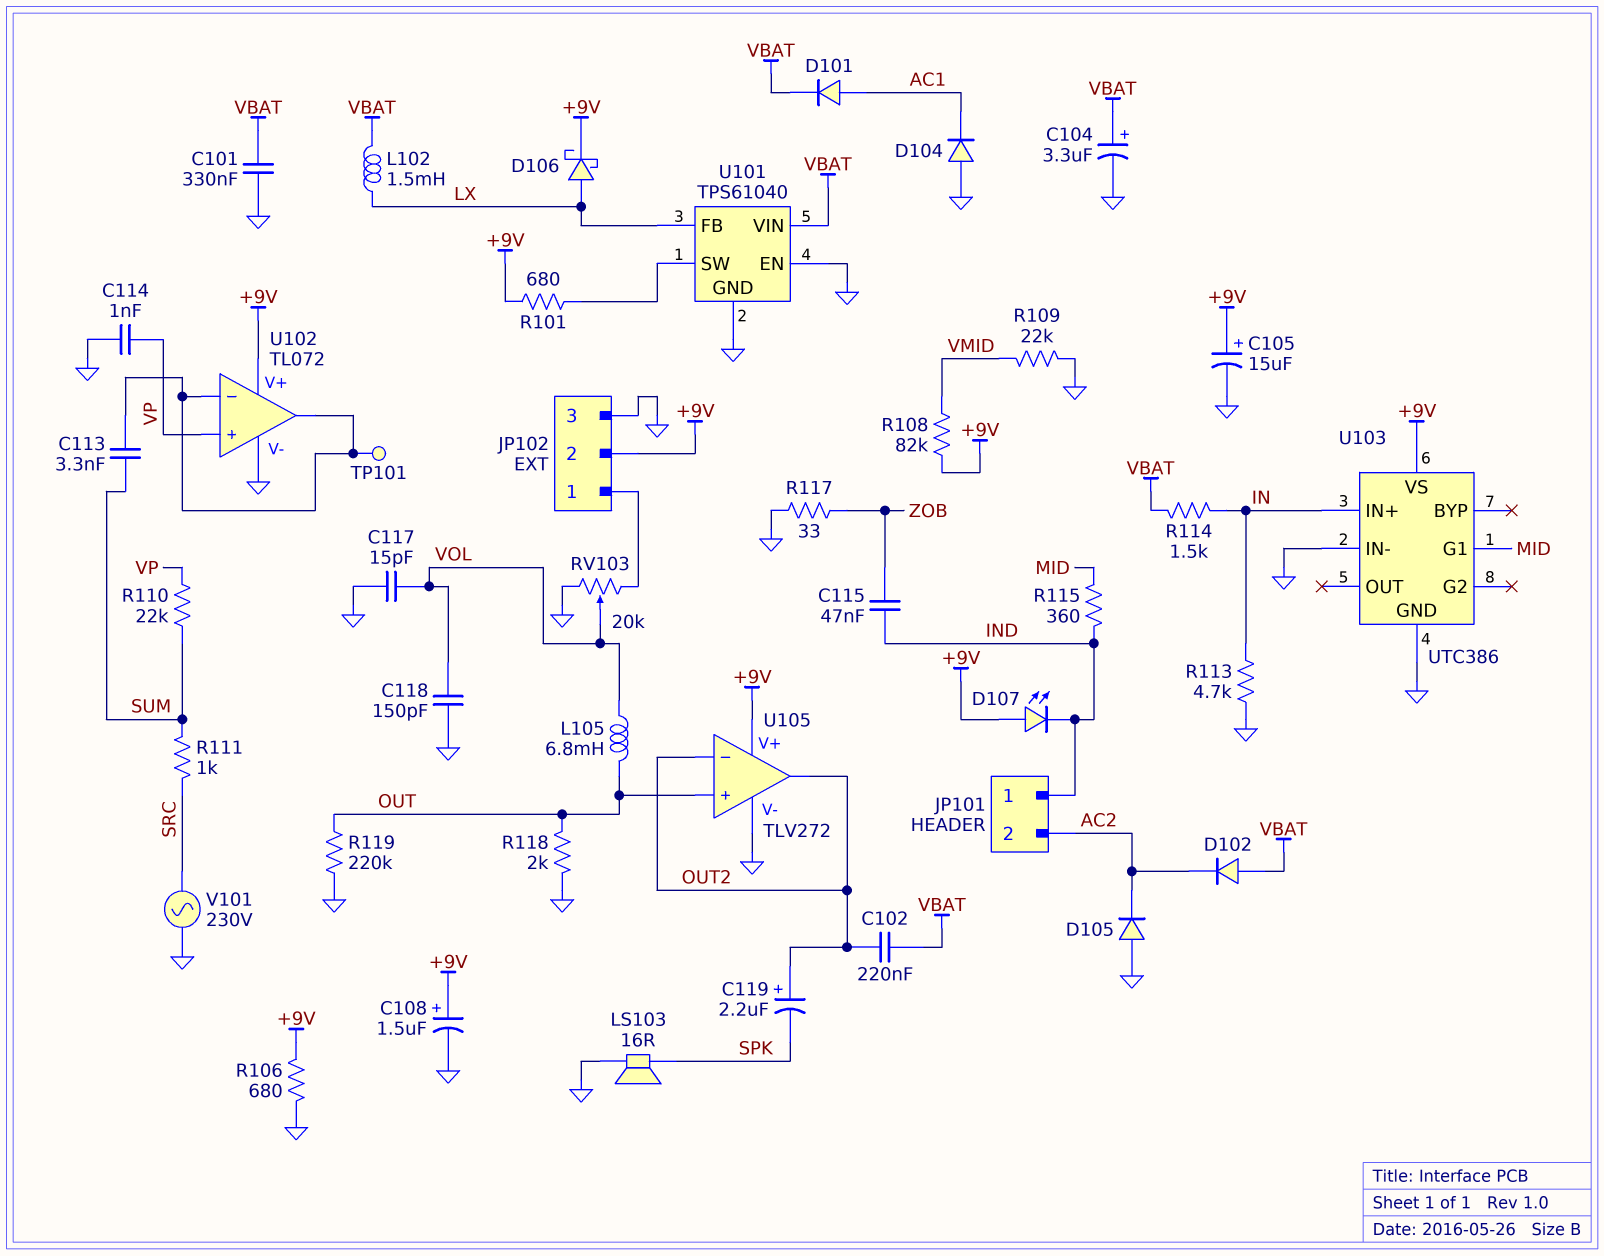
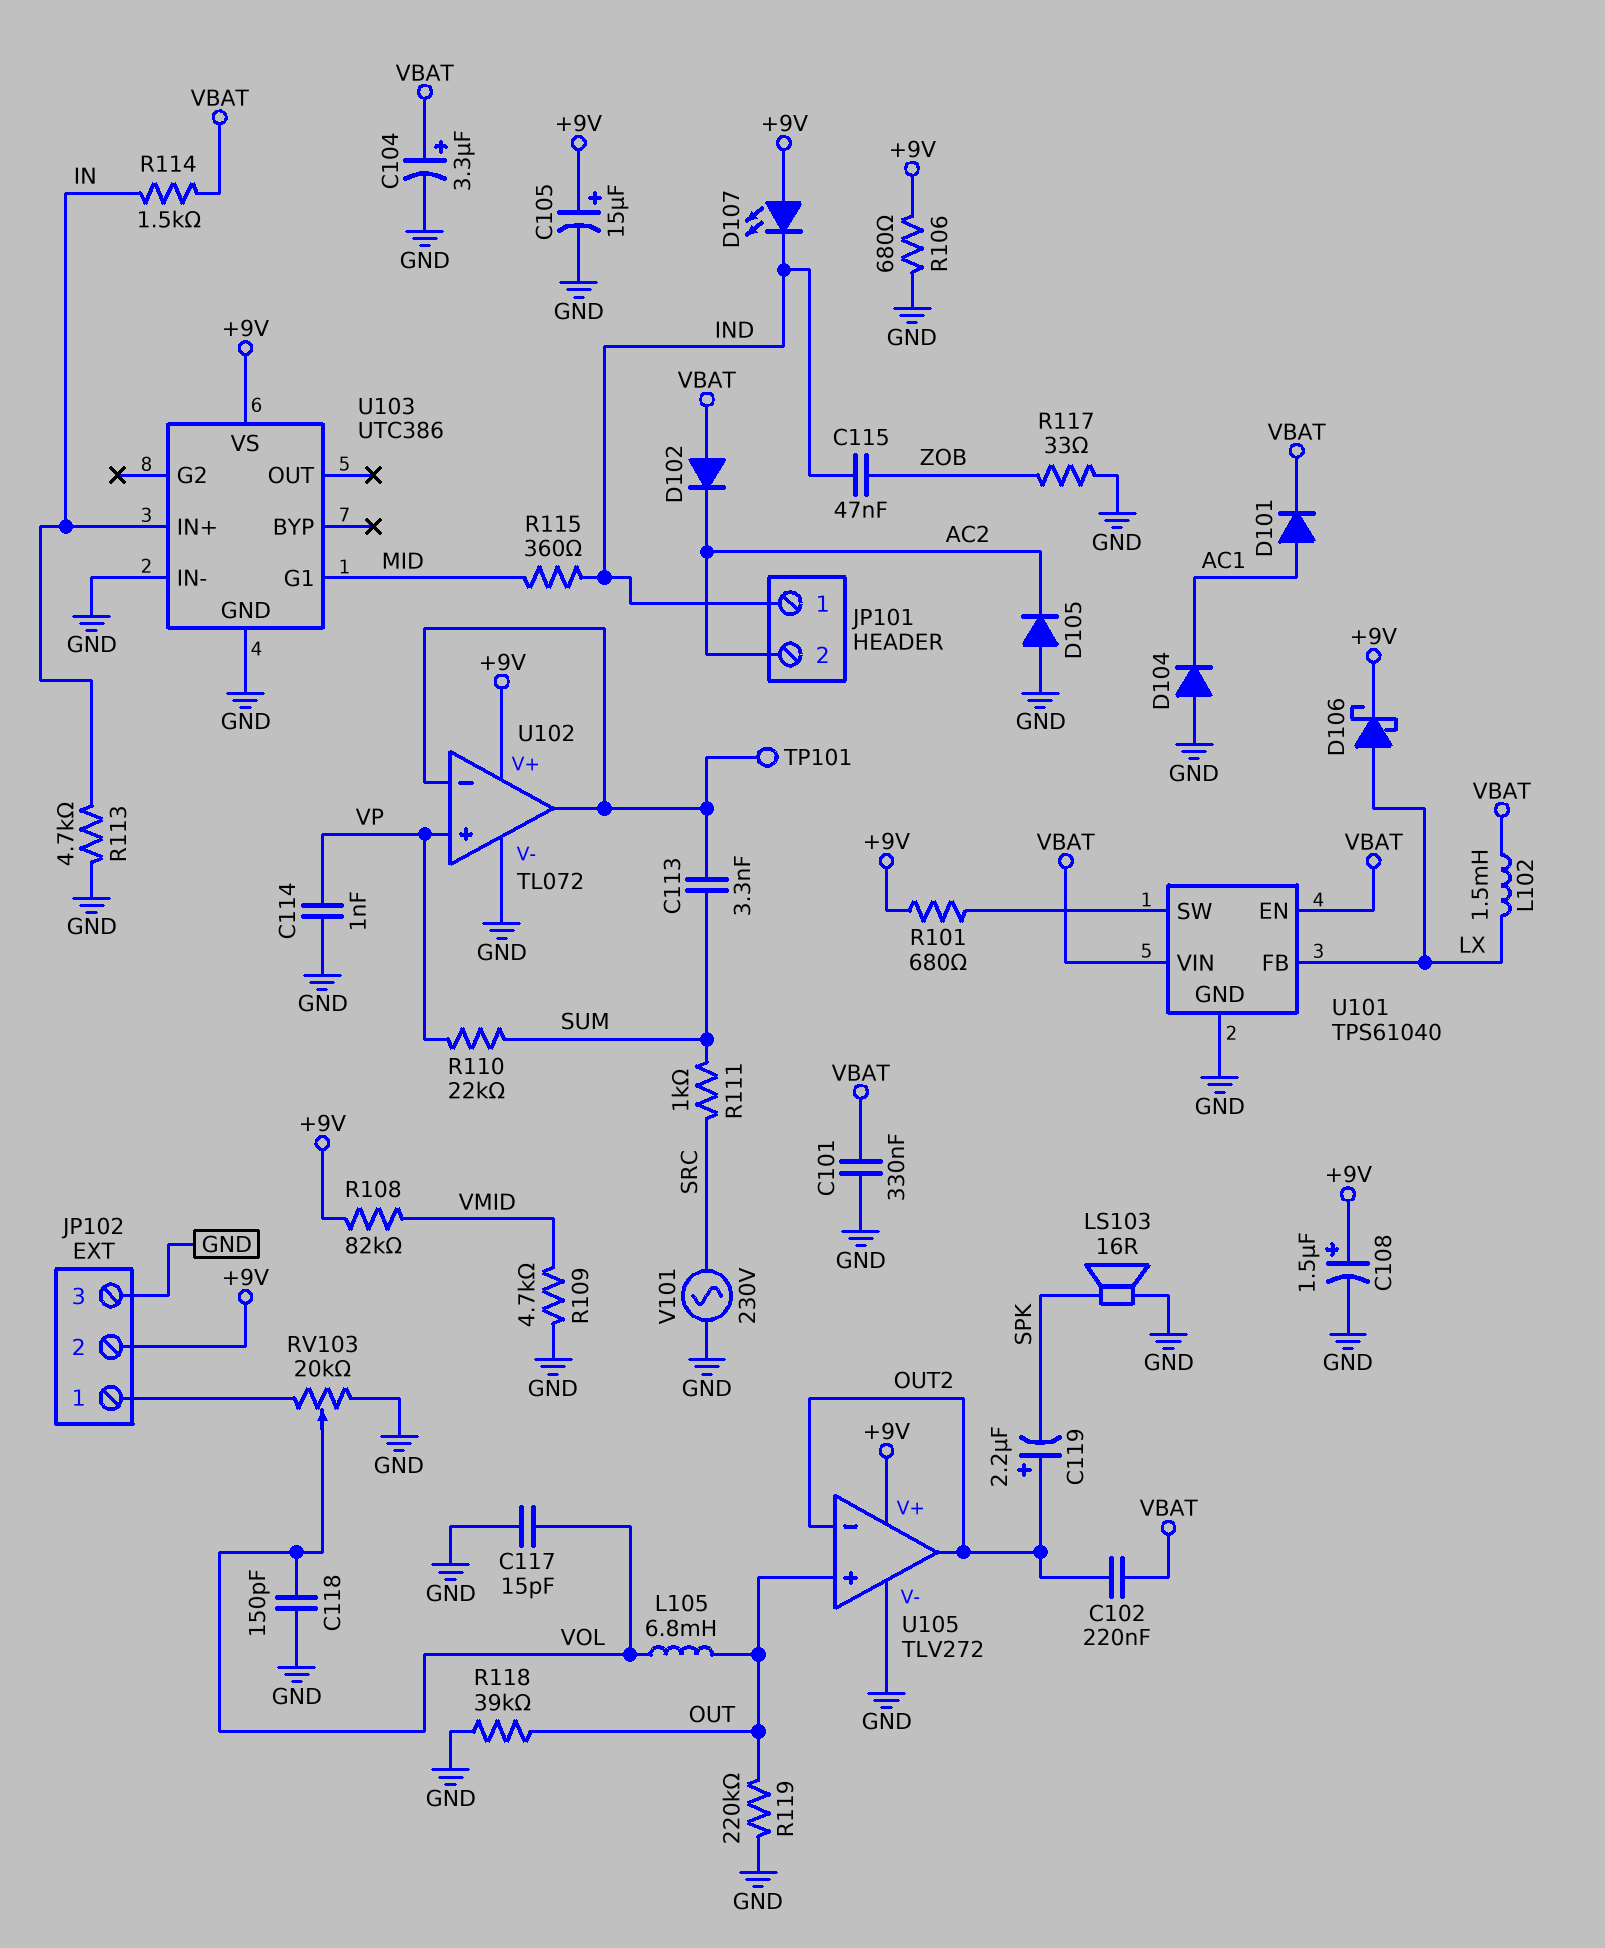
R109: 22k (GND, VMID) -> 4.7k (GND, VMID)
R118: 2k (GND, OUT) -> 39k (GND, OUT)
U101 pin EN: GND -> VBAT

